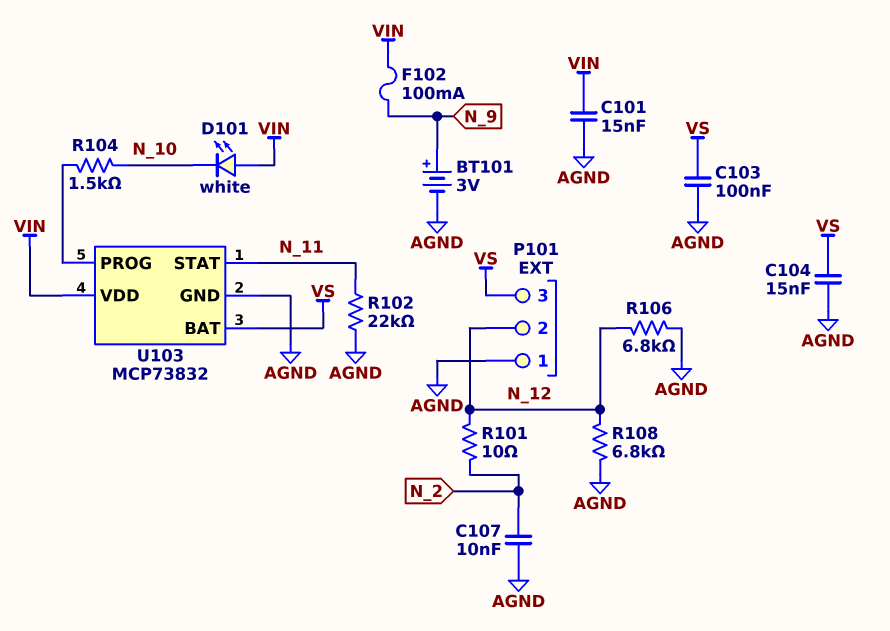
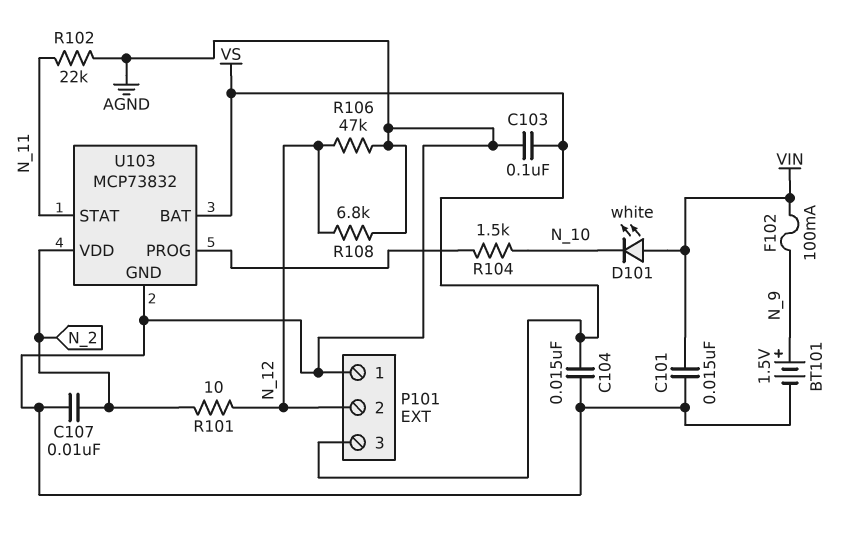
BT101: 3V (plus N_9, minus AGND) -> 1.5V (plus N_9, minus AGND)
R106: 6.8k (AGND, N_12) -> 47k (AGND, N_12)
U103 pin VDD: VIN -> N_2

